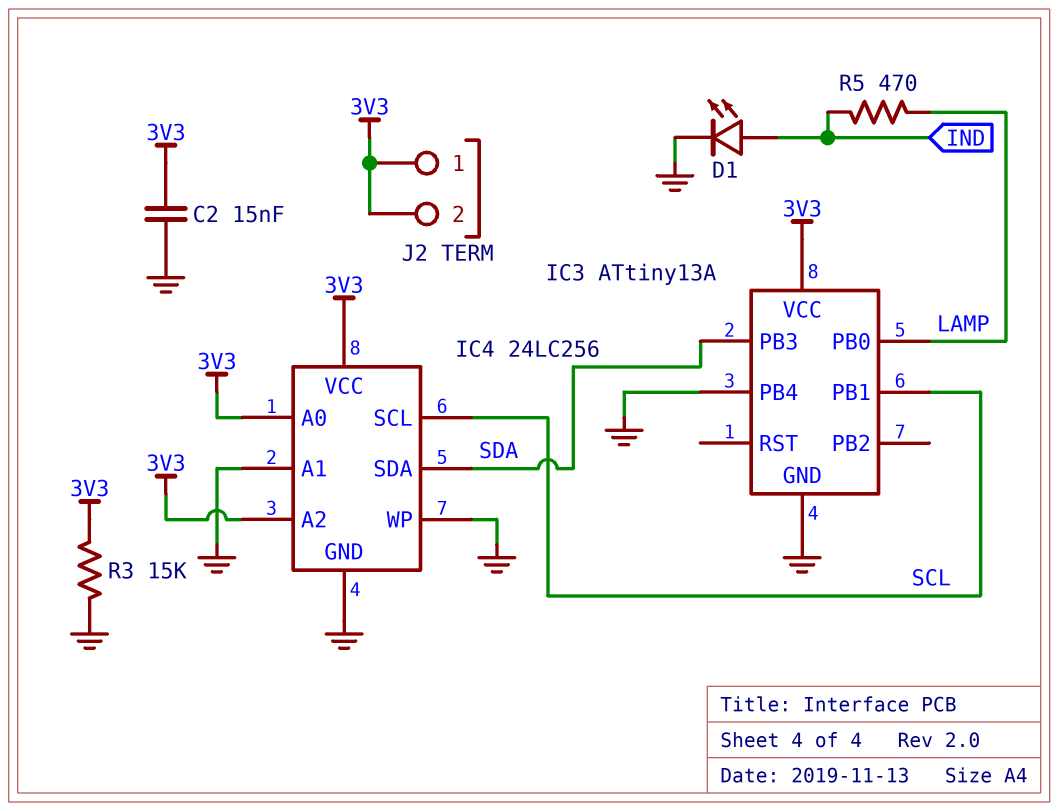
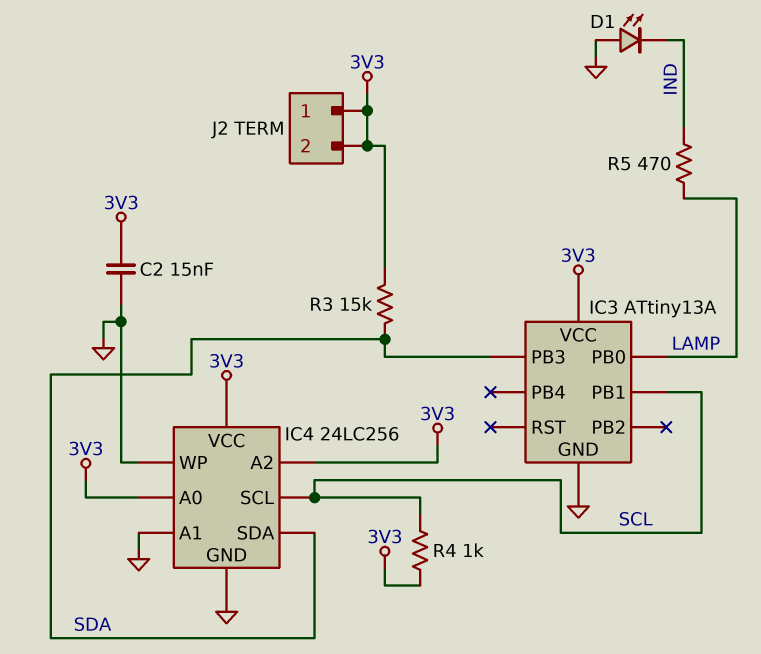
D1: LED (A IND, K GND) -> LED (A GND, K IND)
IC3 pin PB4: GND -> none
R3: 15k (3V3, GND) -> 15k (3V3, SDA)
R4: none -> 1k (3V3, SCL)

